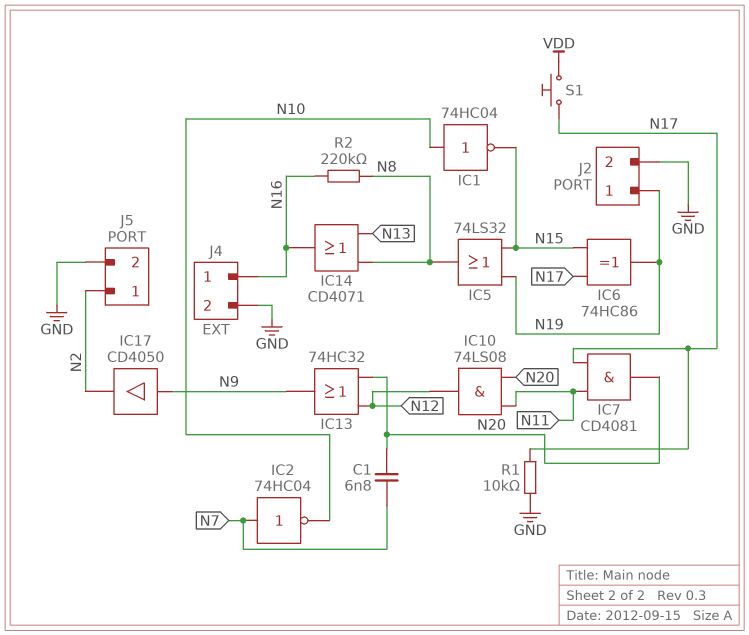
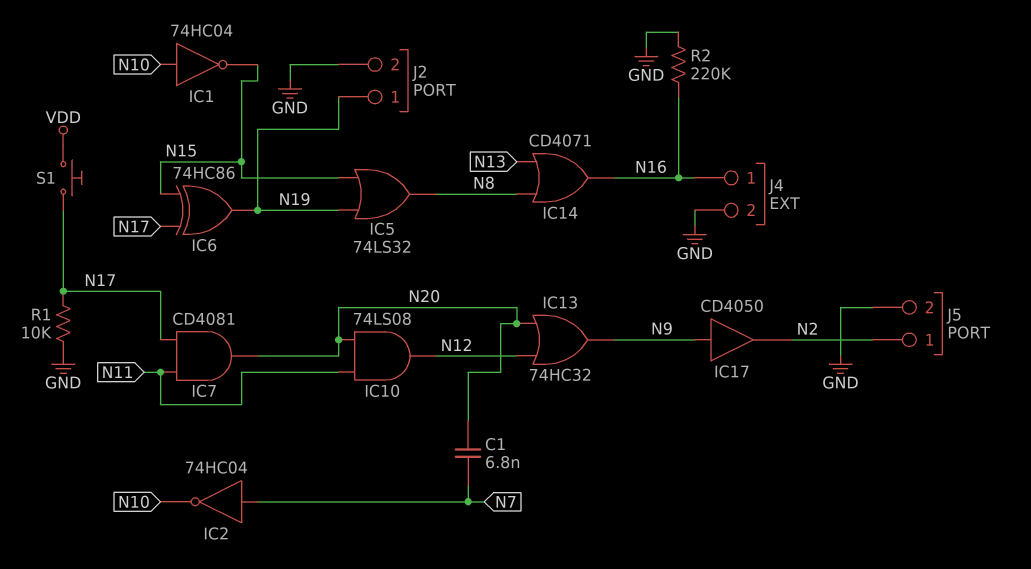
R2: 220k (N8, N16) -> 220k (GND, N16)

